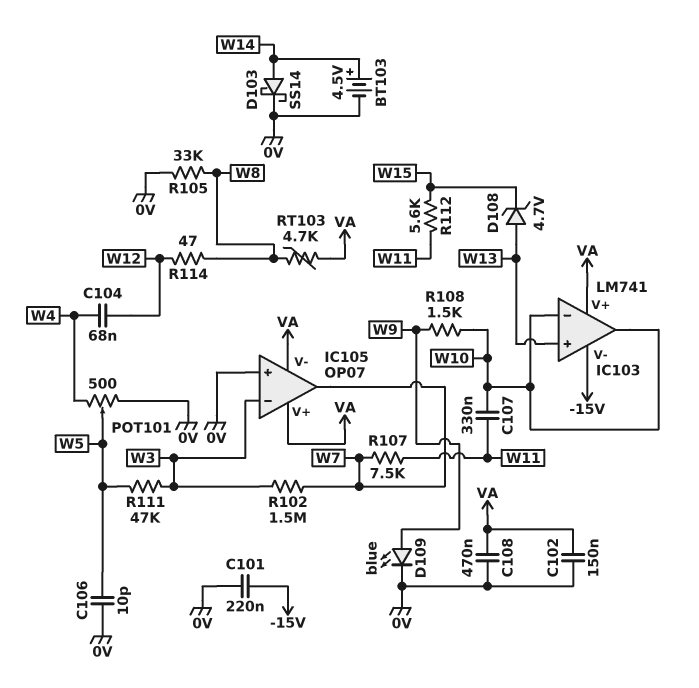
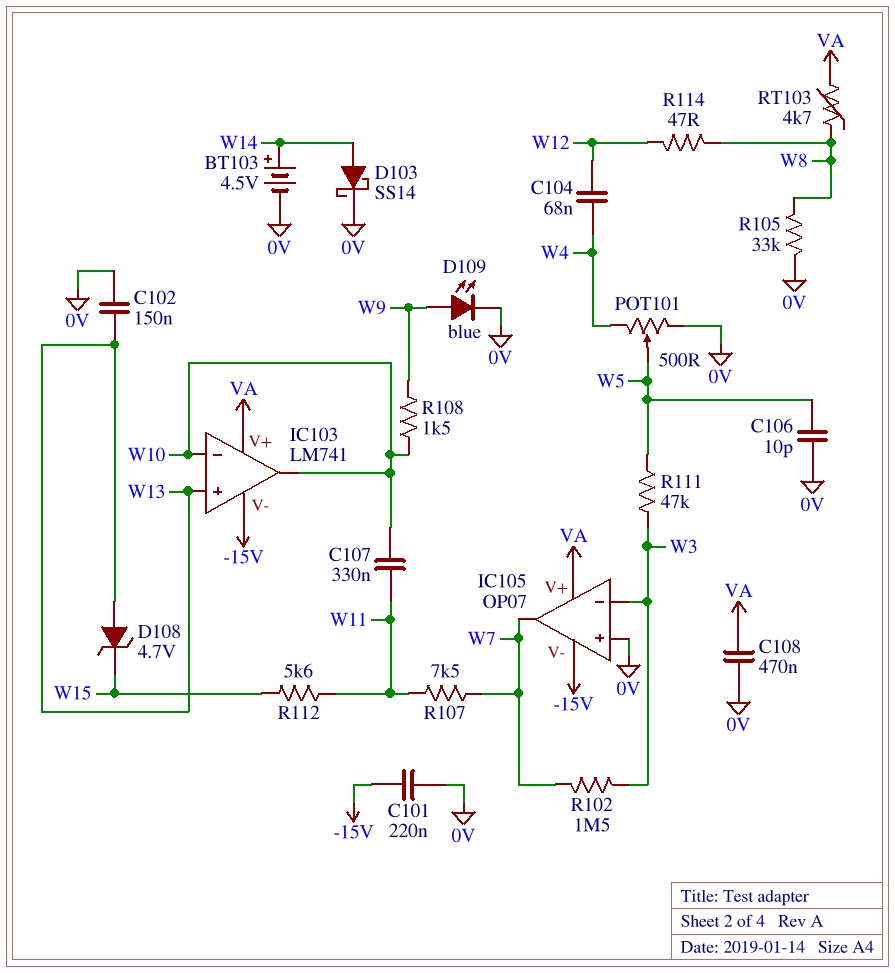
C102: 150nF (0V, VA) -> 150nF (0V, W13)
IC105 pin V-: VA -> -15V

